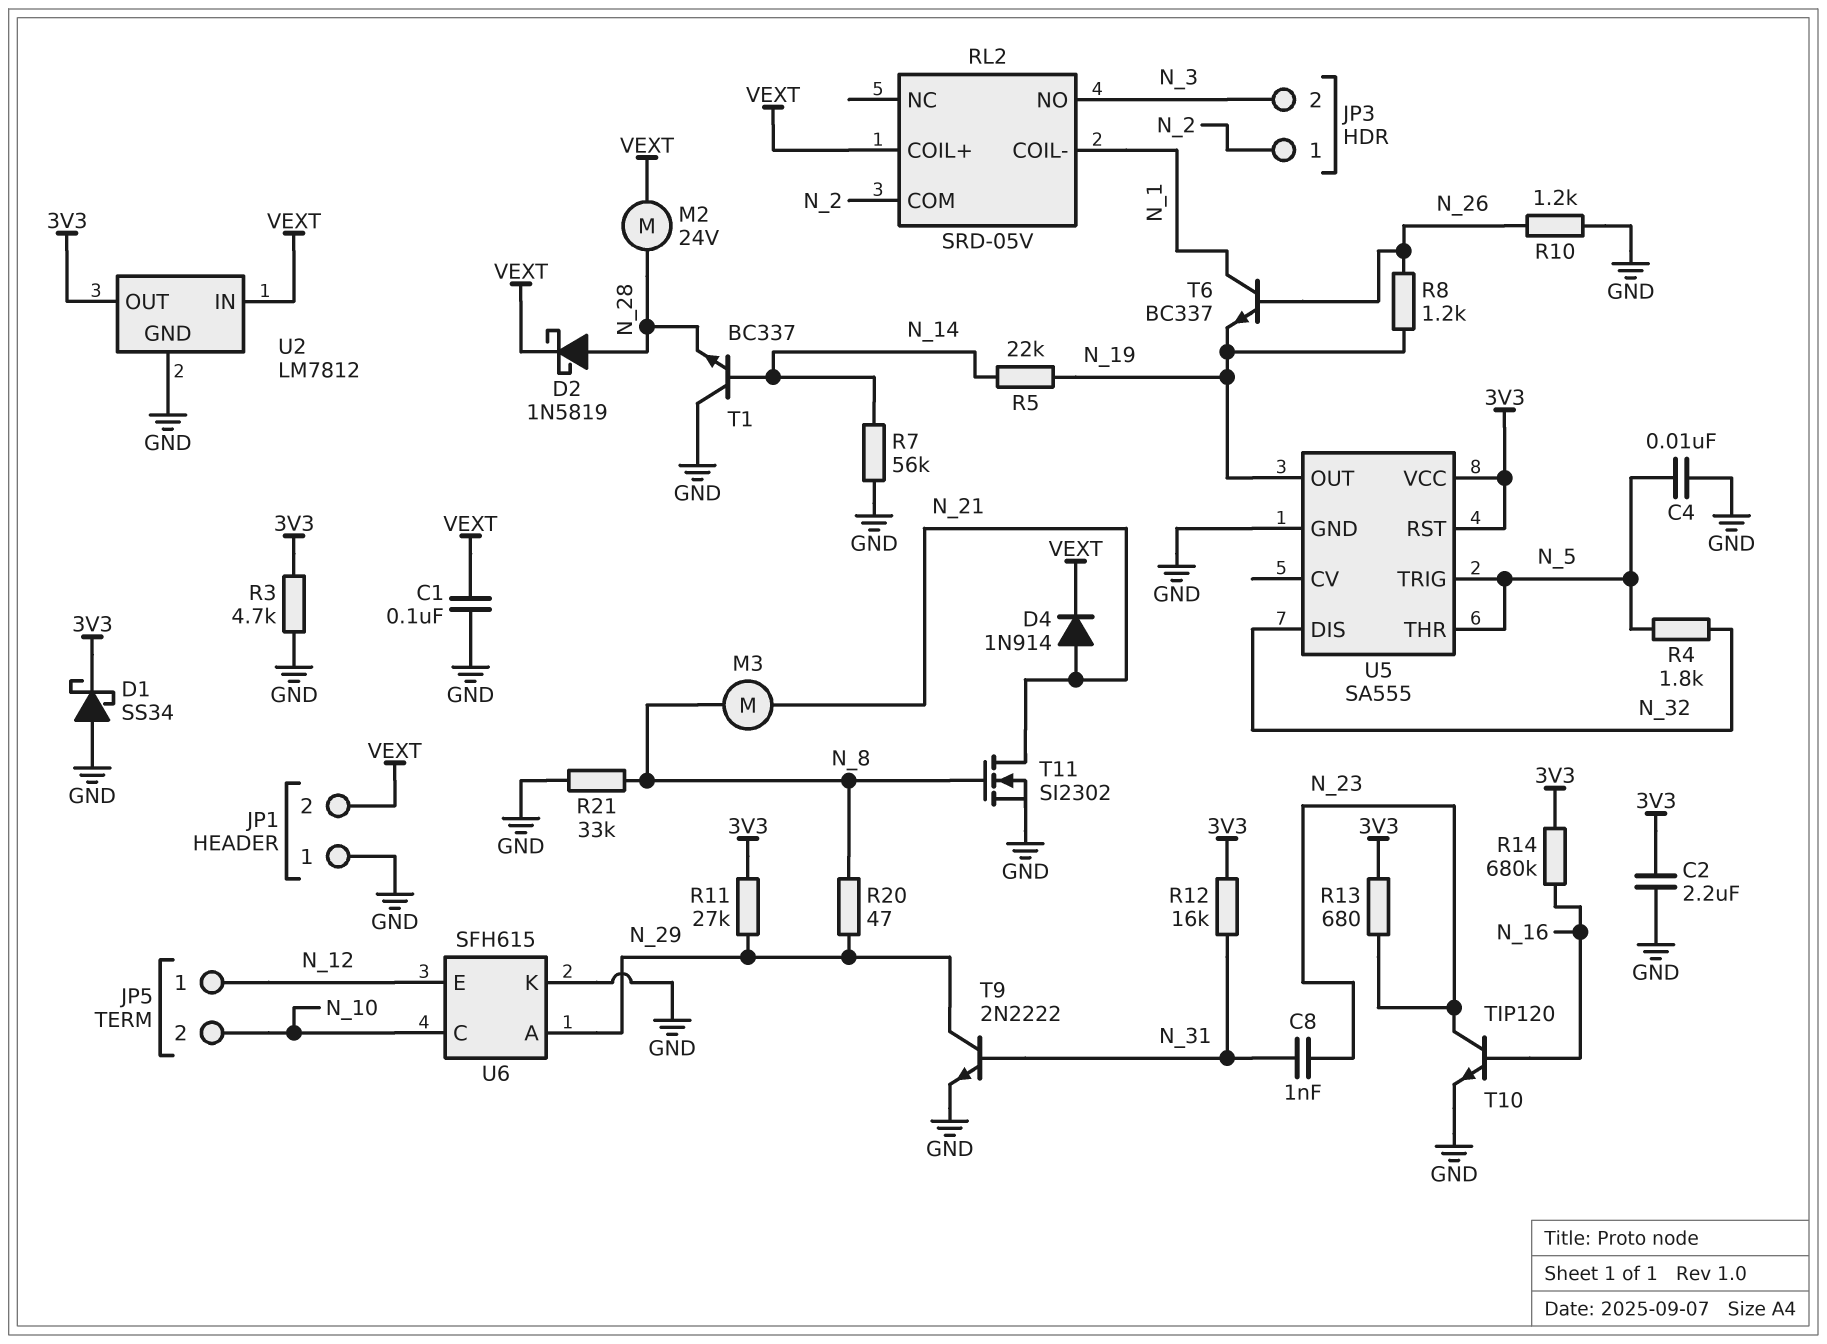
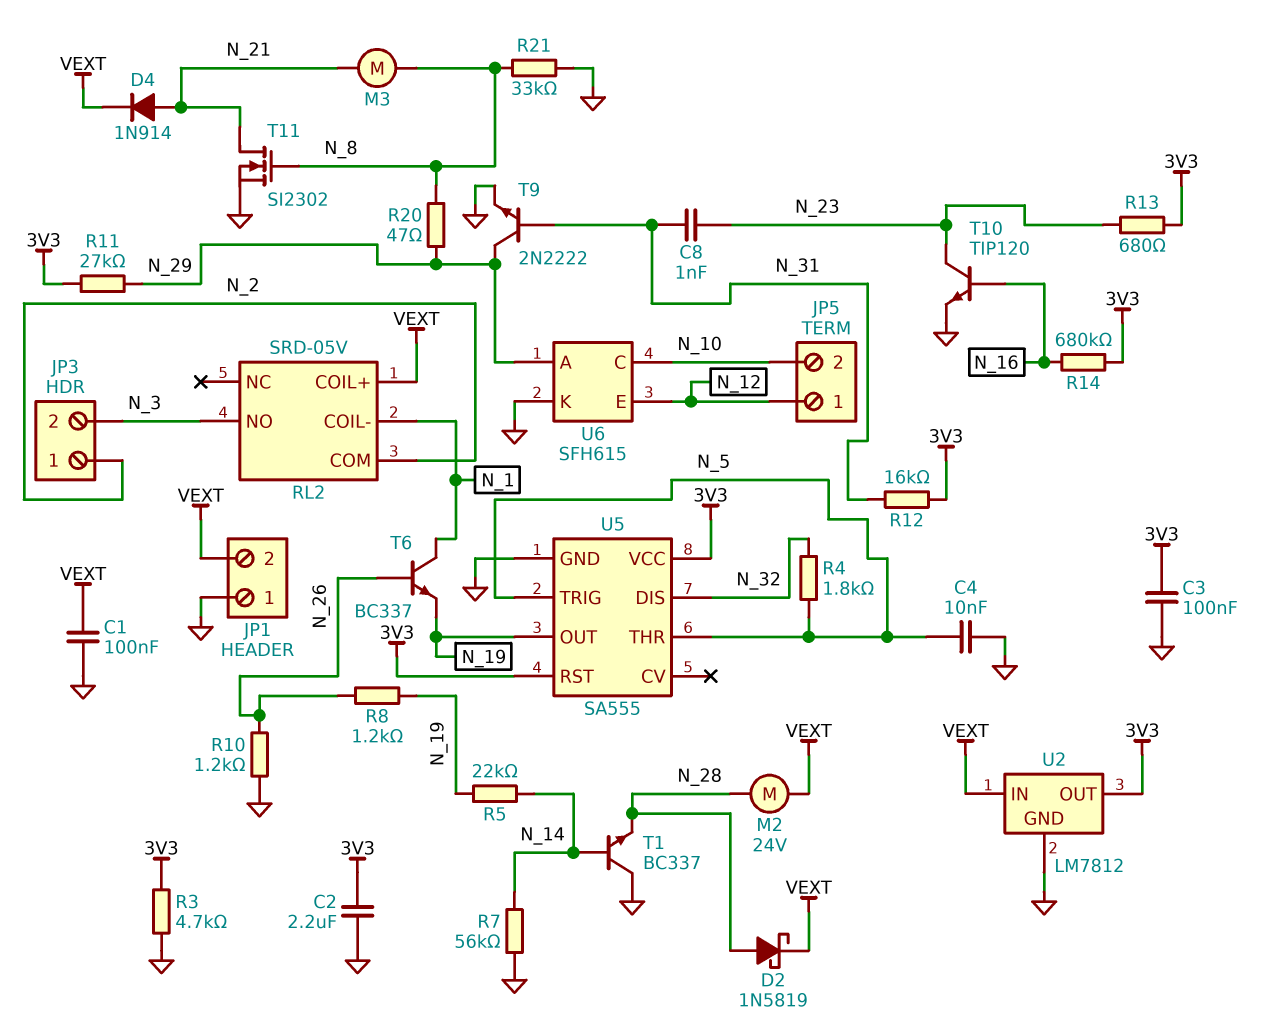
C3: none -> 100nF (3V3, GND)
D1: schottky SS34 (A GND, K 3V3) -> none

